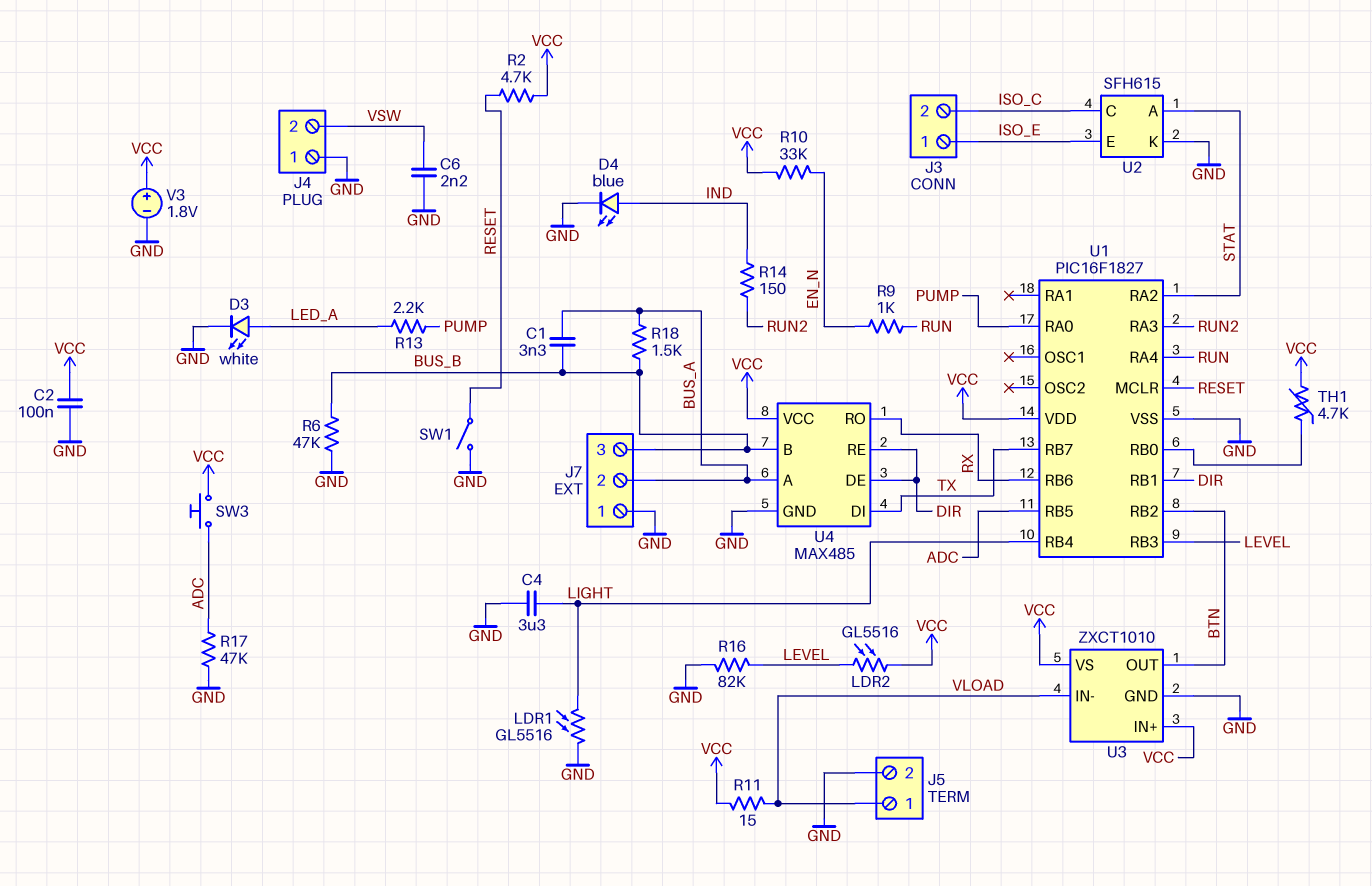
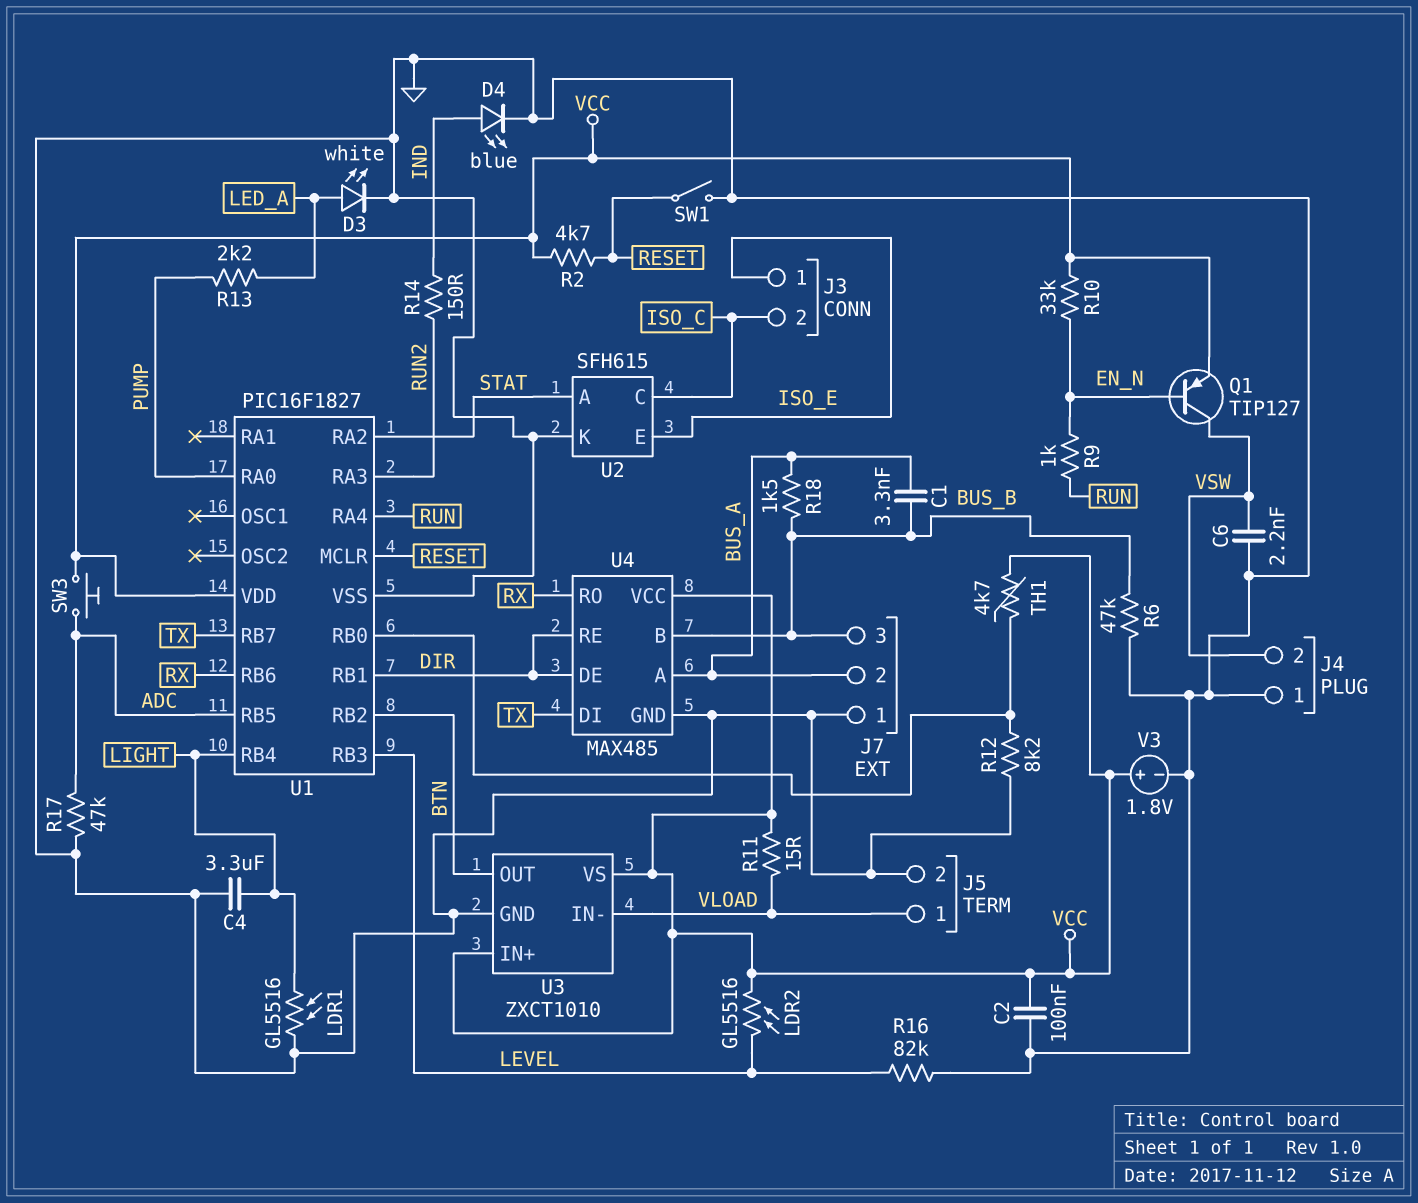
Q1: none -> PNP TIP127 (B EN_N, C VSW, E VCC)
R12: none -> 8.2k (GND, U1/RB0)

